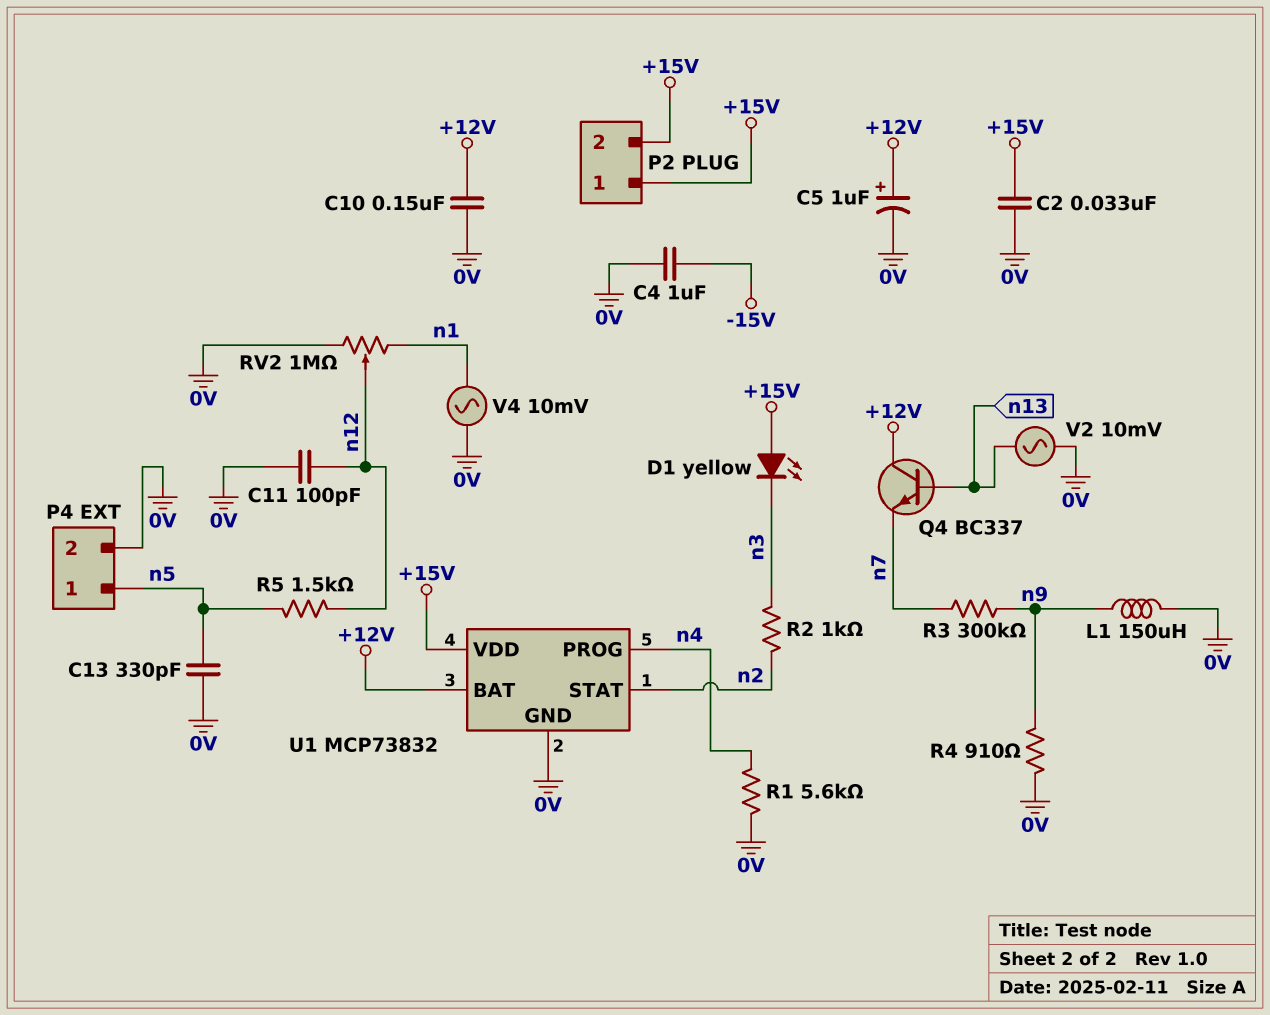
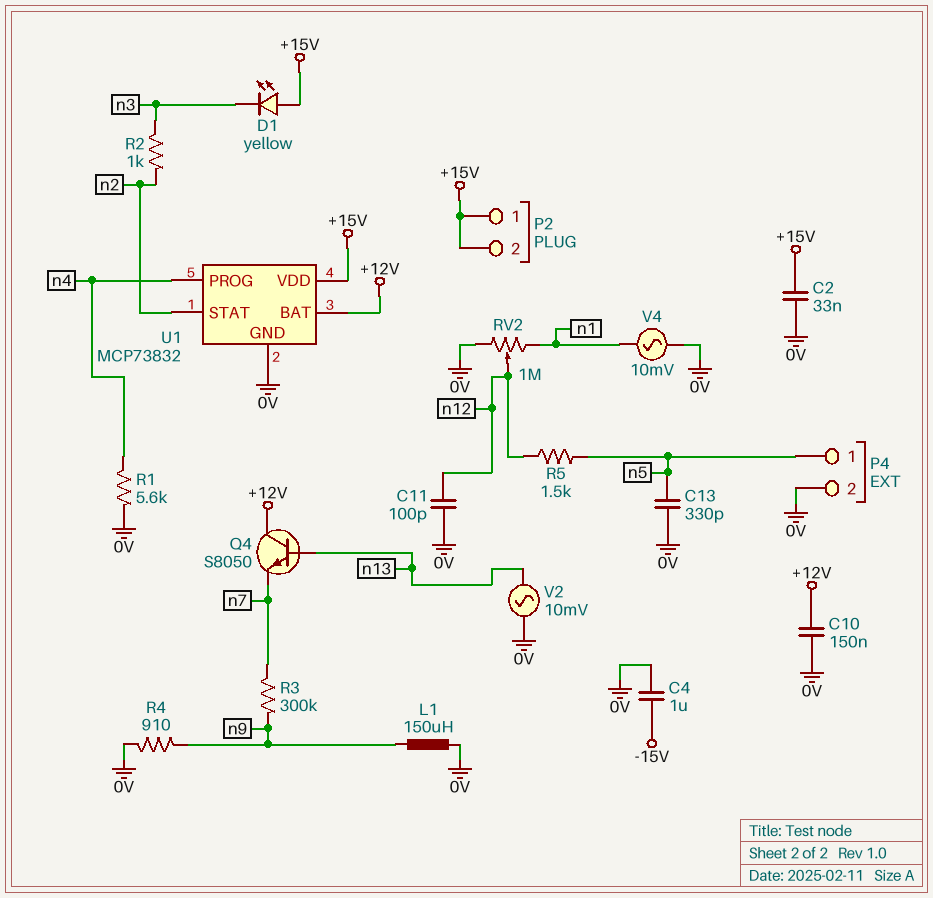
C5: 1uF (plus +12V, minus 0V) -> none
Q4: NPN BC337 (B n13, C +12V, E n7) -> NPN S8050 (B n13, C +12V, E n7)

